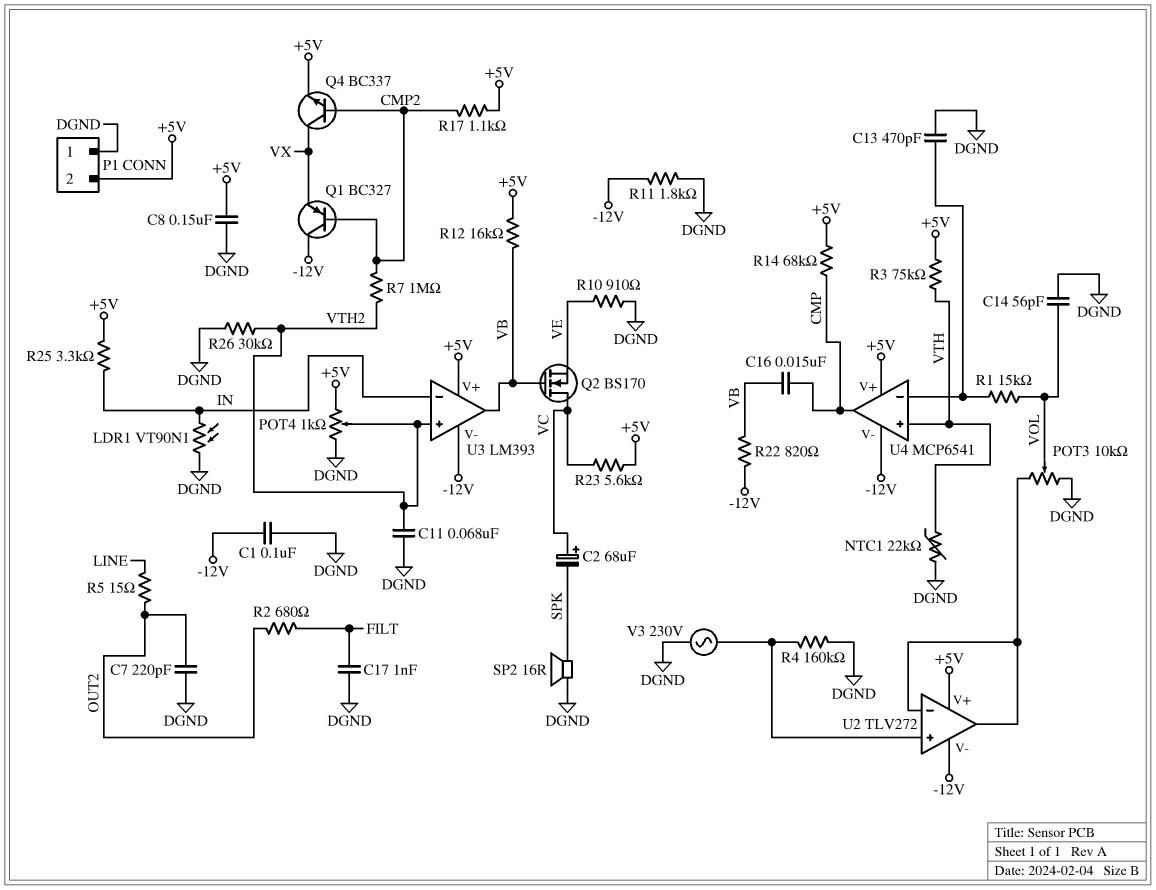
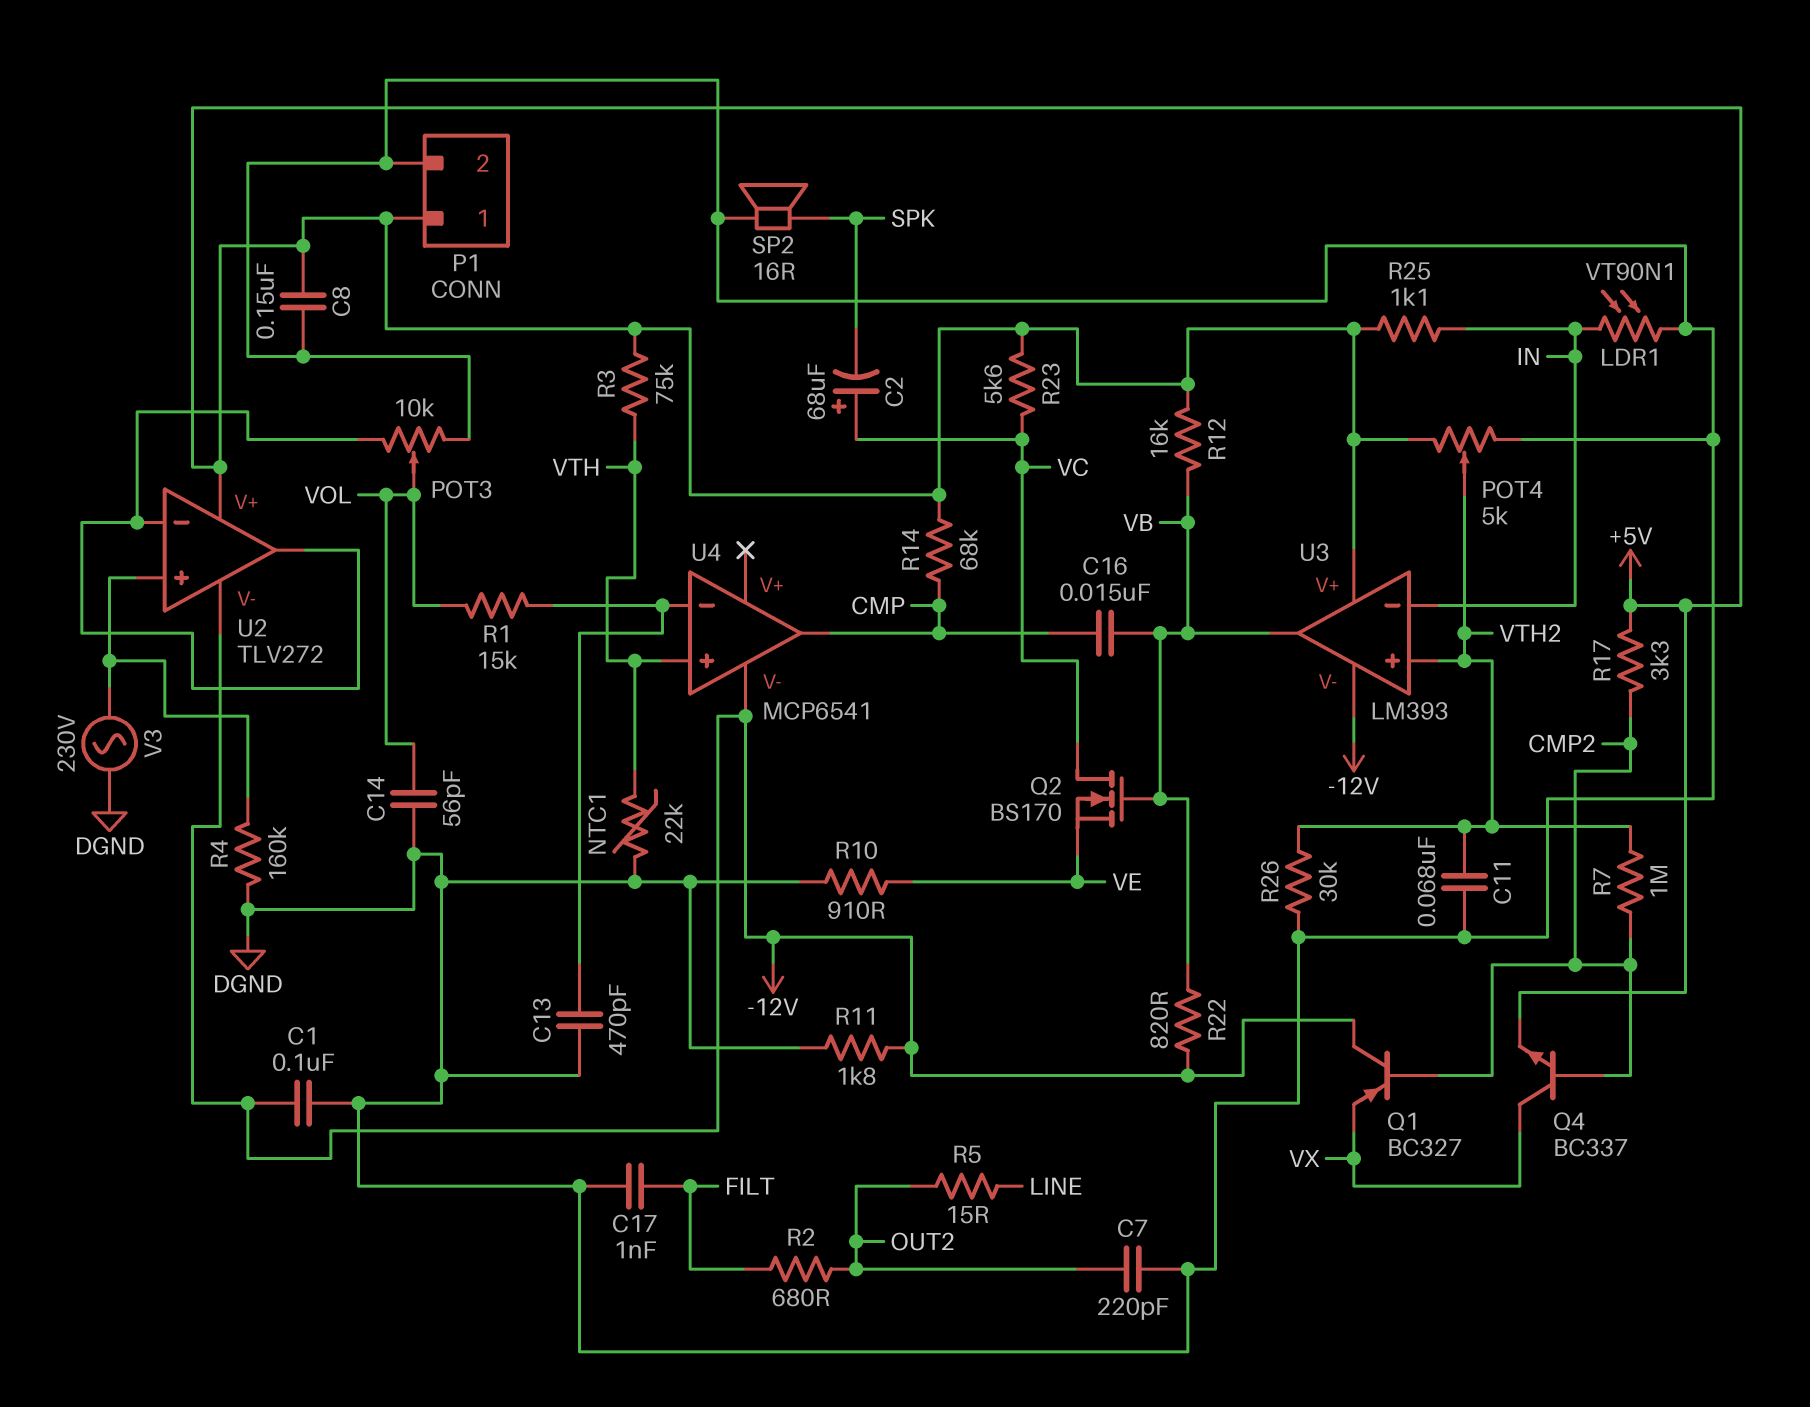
P1 pin 1: DGND -> +5V
P1 pin 2: +5V -> DGND
POT4: 1k (+5V, DGND, wiper VTH2) -> 5k (+5V, DGND, wiper VTH2)
R17: 1.1k (+5V, CMP2) -> 3.3k (+5V, CMP2)
R25: 3.3k (+5V, IN) -> 1.1k (+5V, IN)
U4 pin V+: +5V -> none

